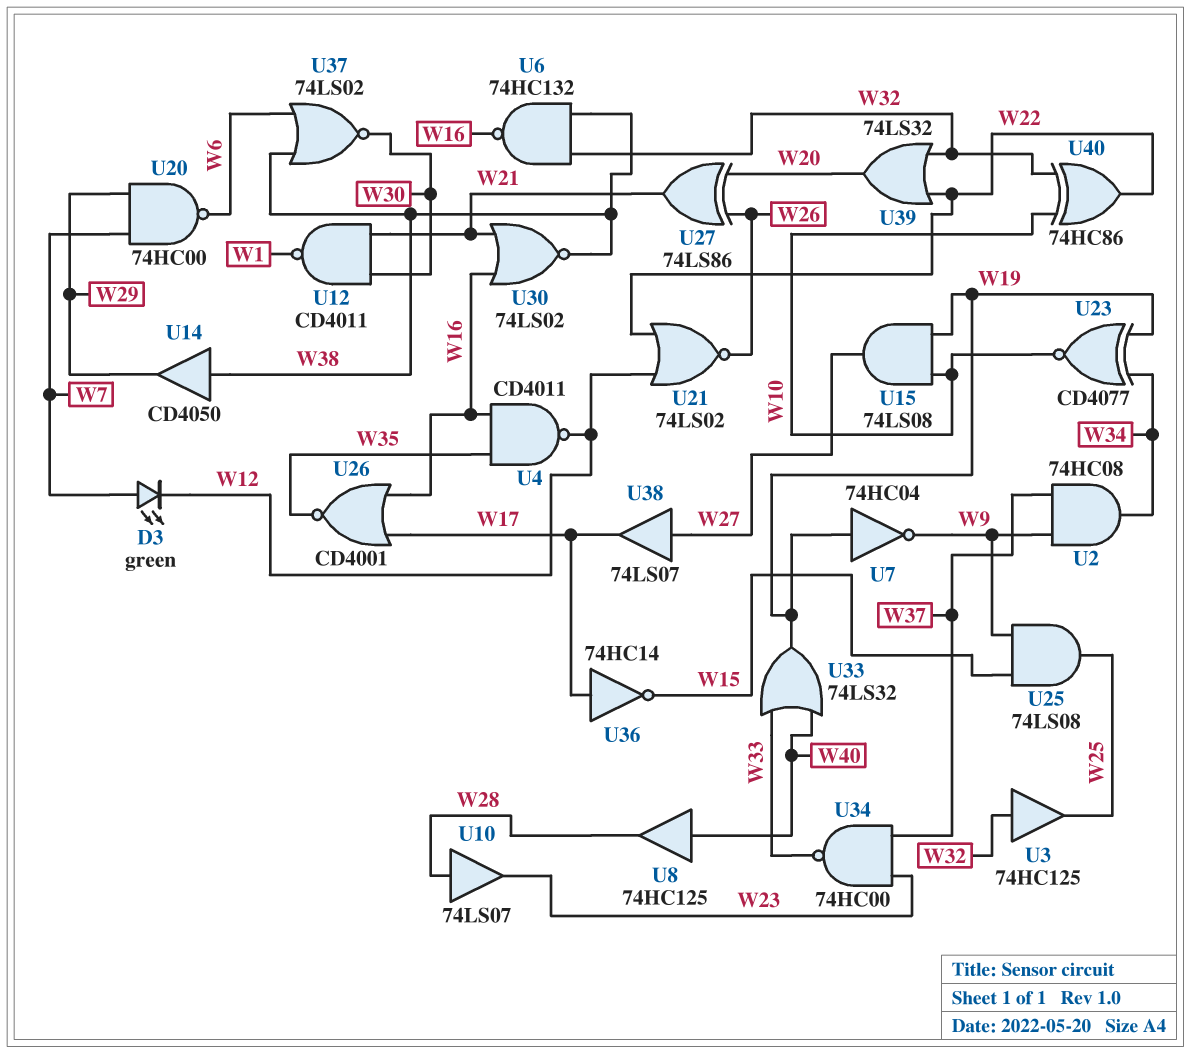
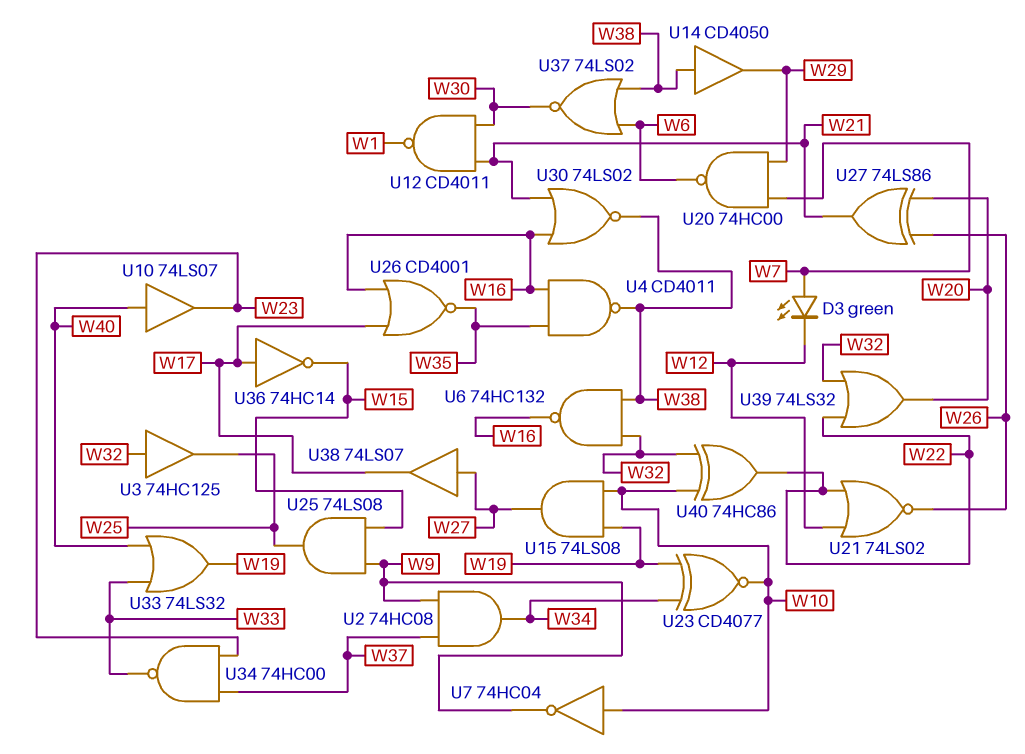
U4: NAND CD4011 (in W16, in W35, out W12) -> NAND CD4011 (in W16, in W35, out W38)
U7: NOT 74HC04 (in W19, out W9) -> NOT 74HC04 (in W10, out W9)
U8: buffer 74HC125 (in W40, out W28) -> none
U10: buffer 74LS07 (in W28, out W23) -> buffer 74LS07 (in W40, out W23)

